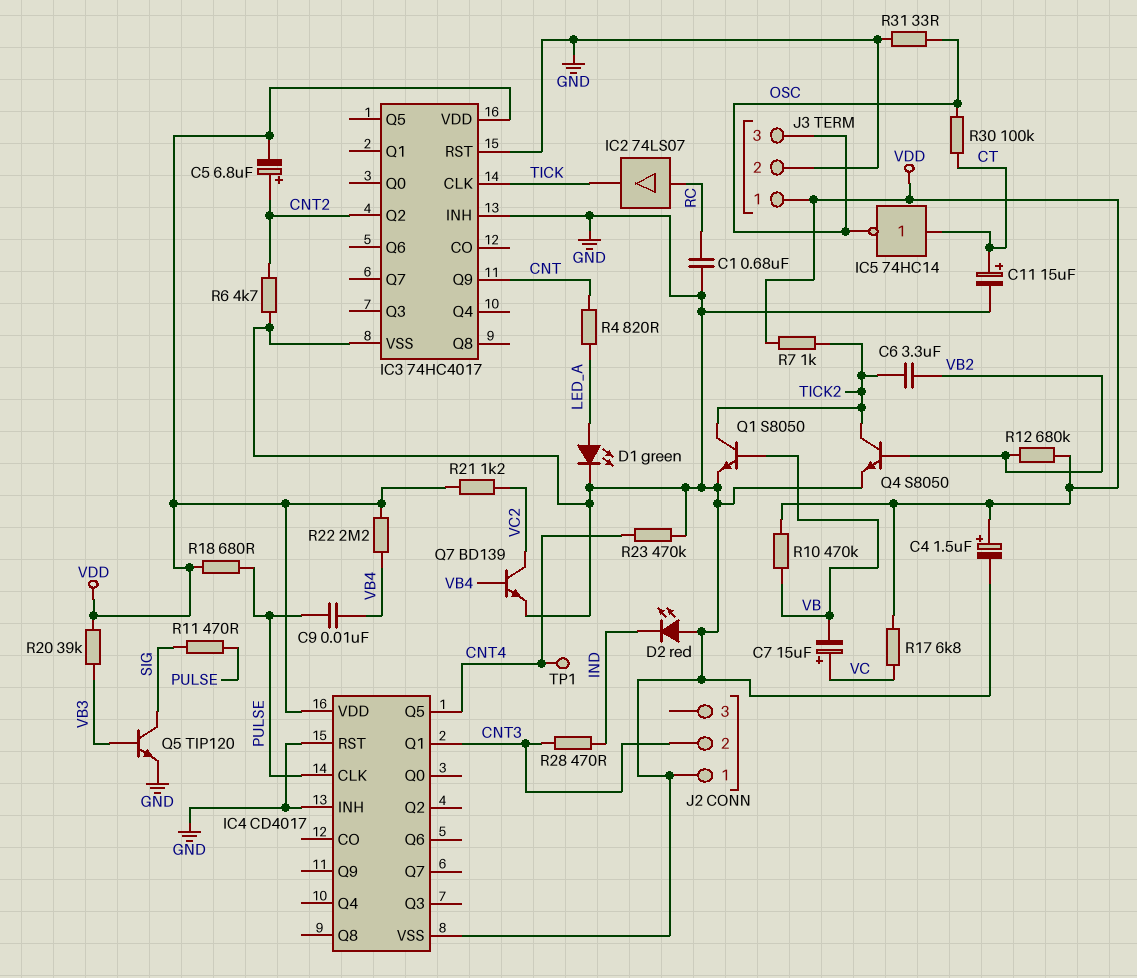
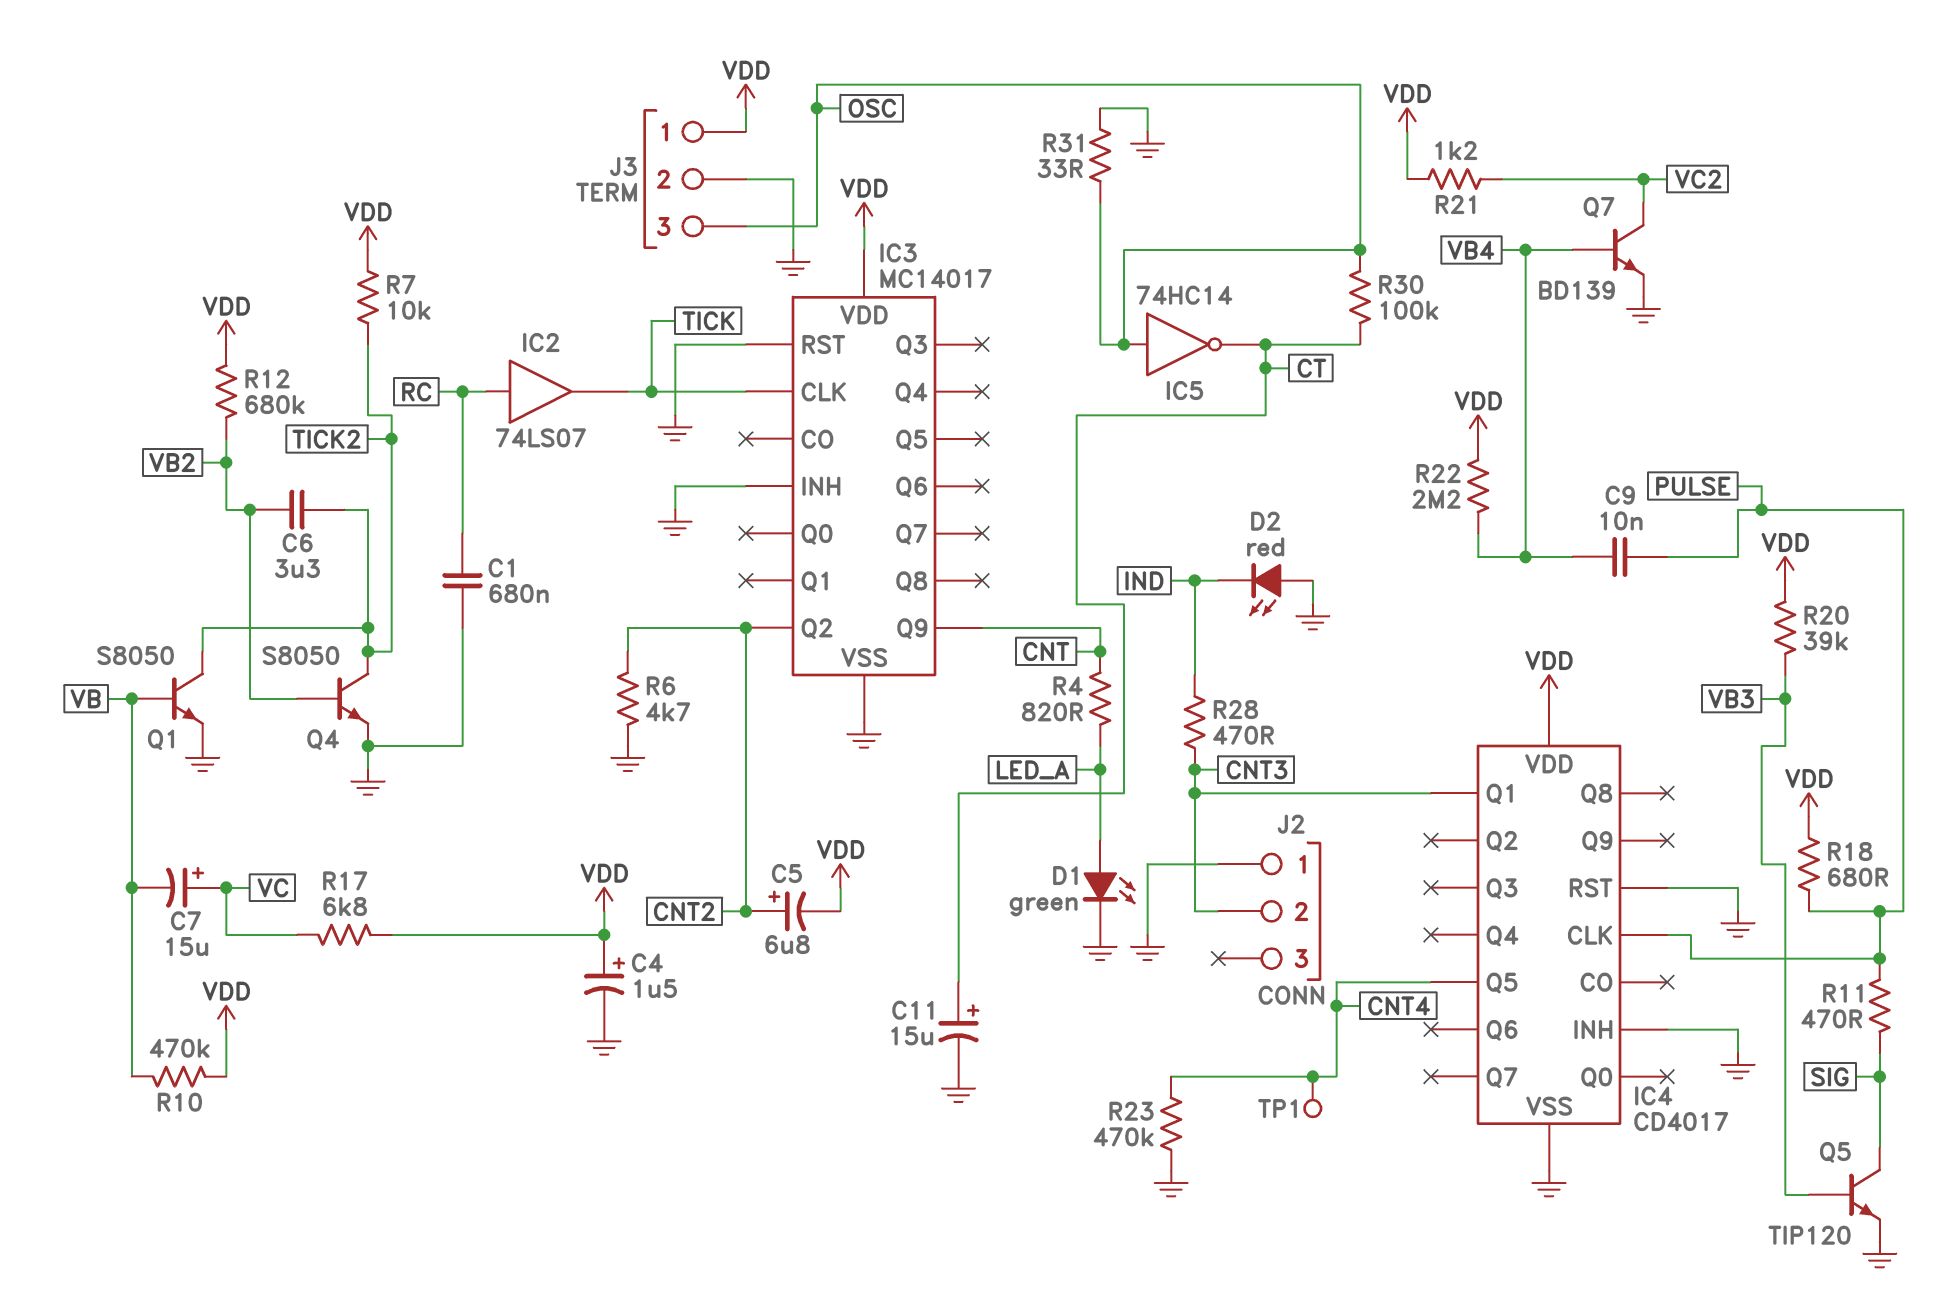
IC3: 74HC4017 -> MC14017
IC5: NOT 74HC14 (in CT, out OSC) -> NOT 74HC14 (in OSC, out CT)
R7: 1k (TICK2, VDD) -> 10k (TICK2, VDD)

